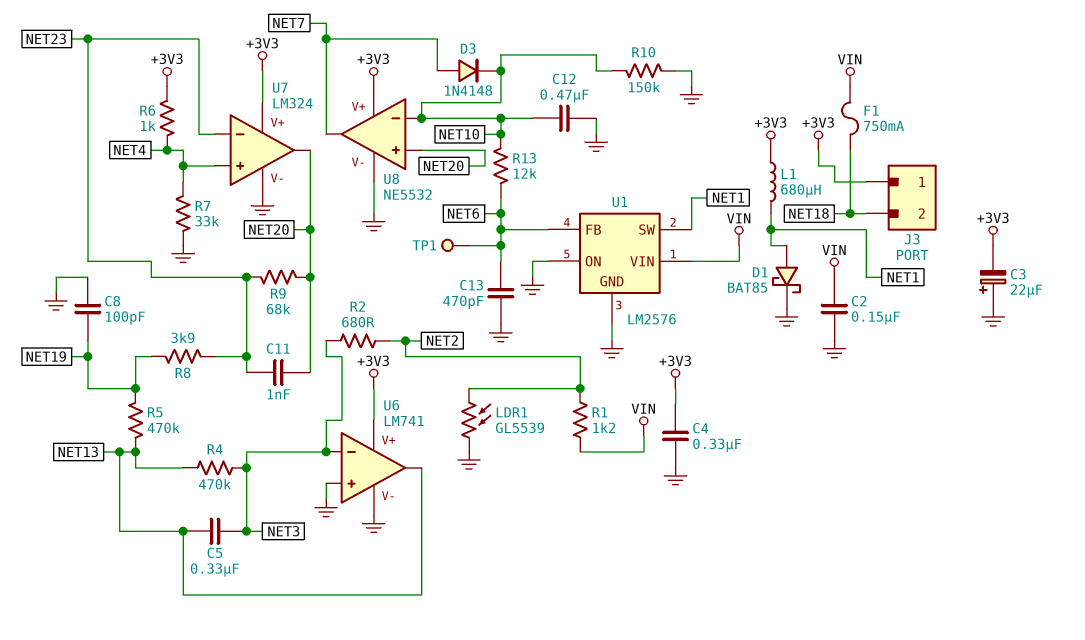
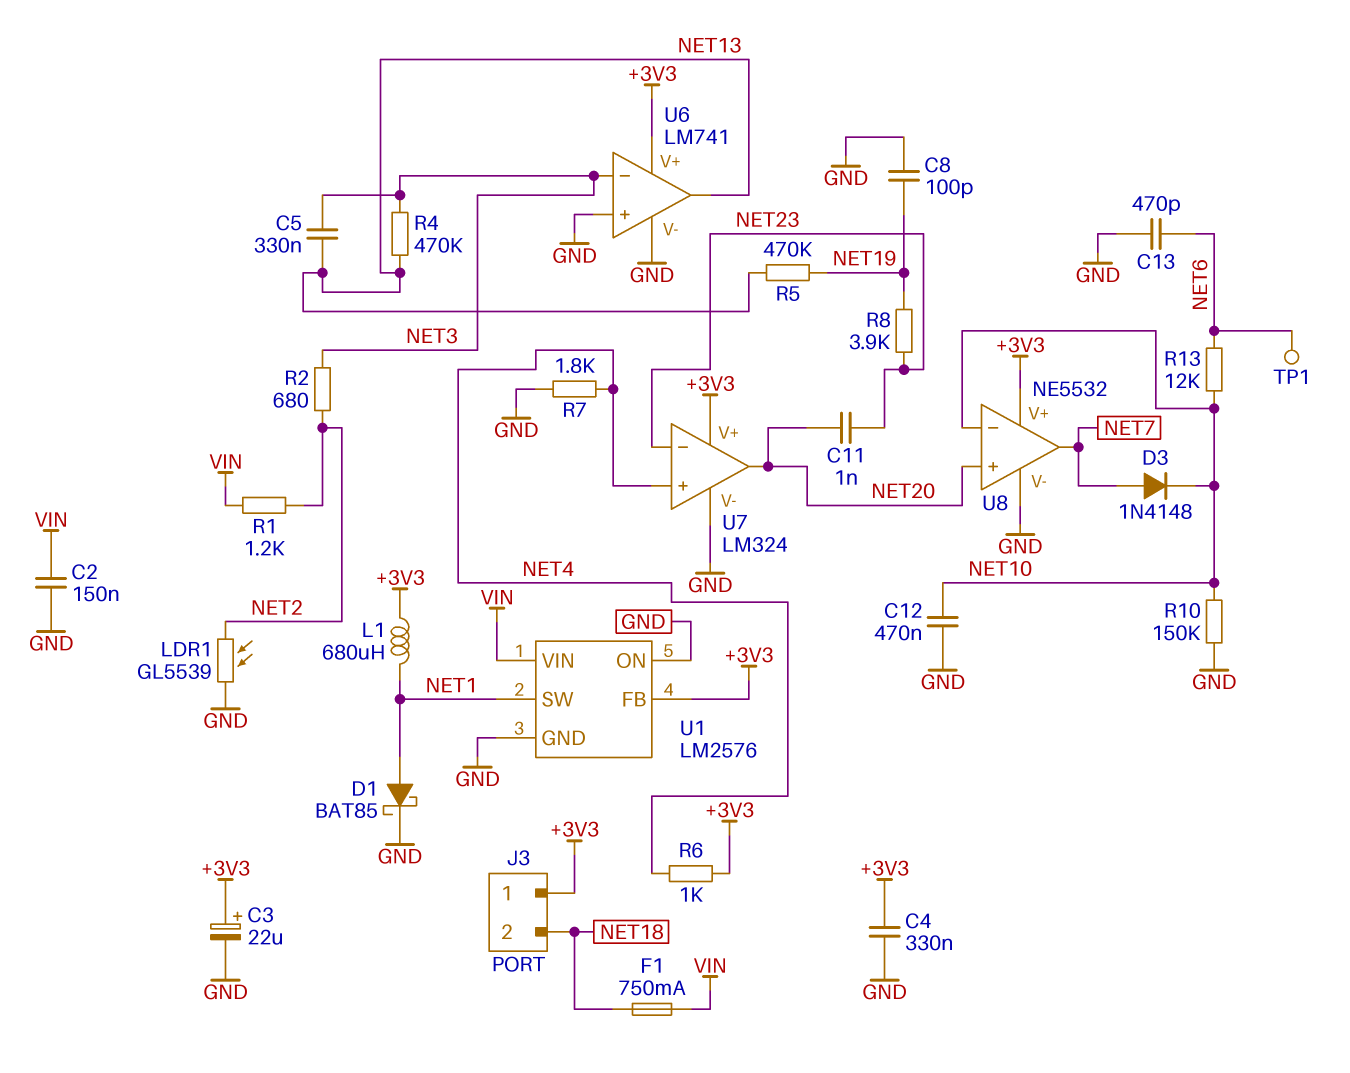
C3: 22uF (plus GND, minus +3V3) -> 22uF (plus +3V3, minus GND)
R7: 33k (GND, NET4) -> 1.8k (GND, NET4)
R9: 68k (NET20, NET23) -> none
U1 pin FB: NET6 -> +3V3

